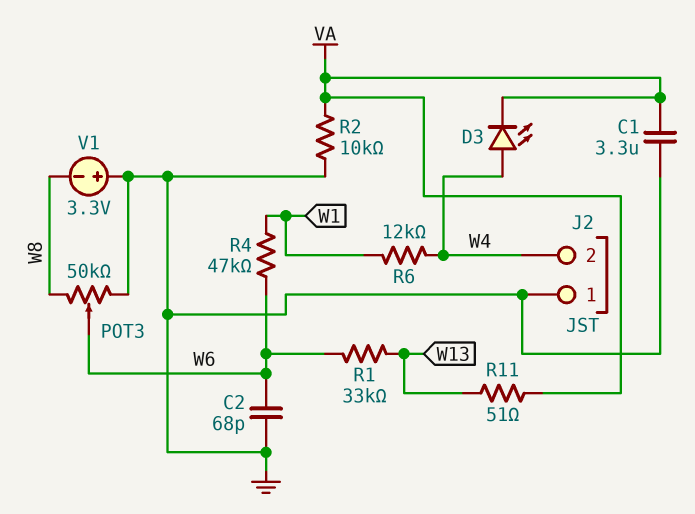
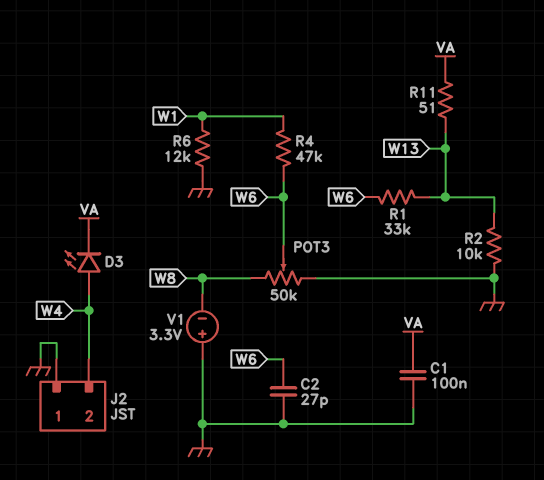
C1: 3.3uF (GND, VA) -> 100nF (GND, VA)
C2: 68pF (GND, W6) -> 27pF (GND, W6)
R2: 10k (GND, VA) -> 10k (GND, W13)
R6: 12k (W1, W4) -> 12k (GND, W1)

